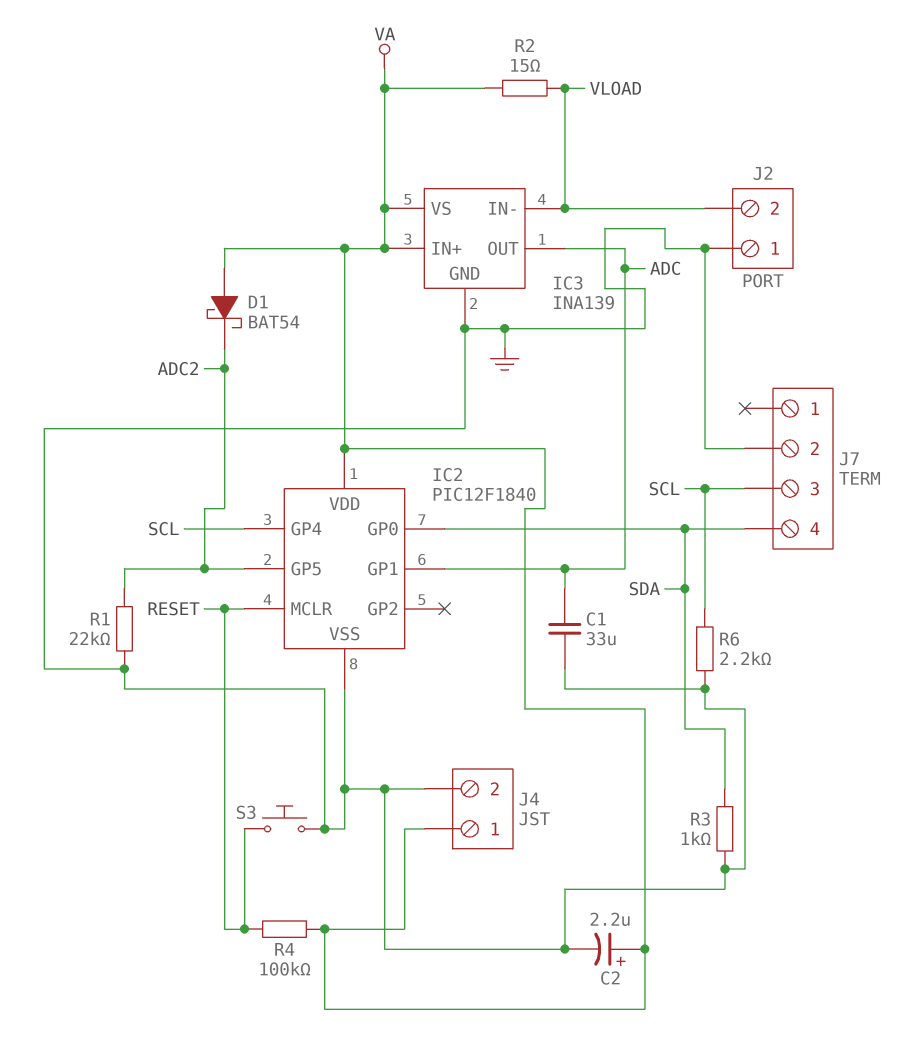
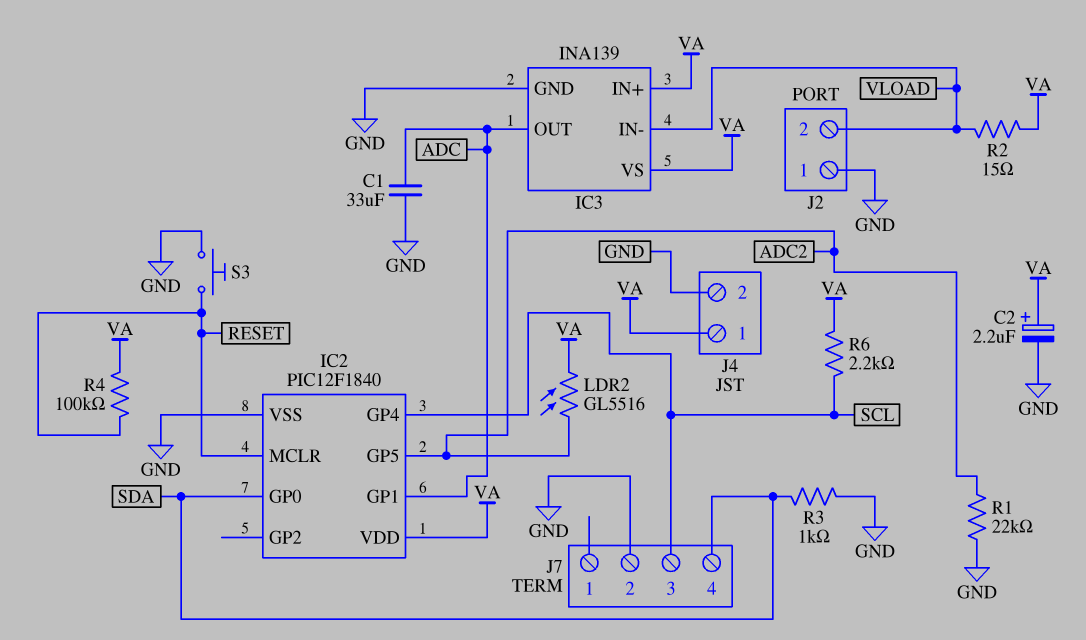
D1: schottky BAT54 (A VA, K ADC2) -> none
LDR2: none -> GL5516 (ADC2, VA)
R6: 2.2k (GND, SCL) -> 2.2k (SCL, VA)

